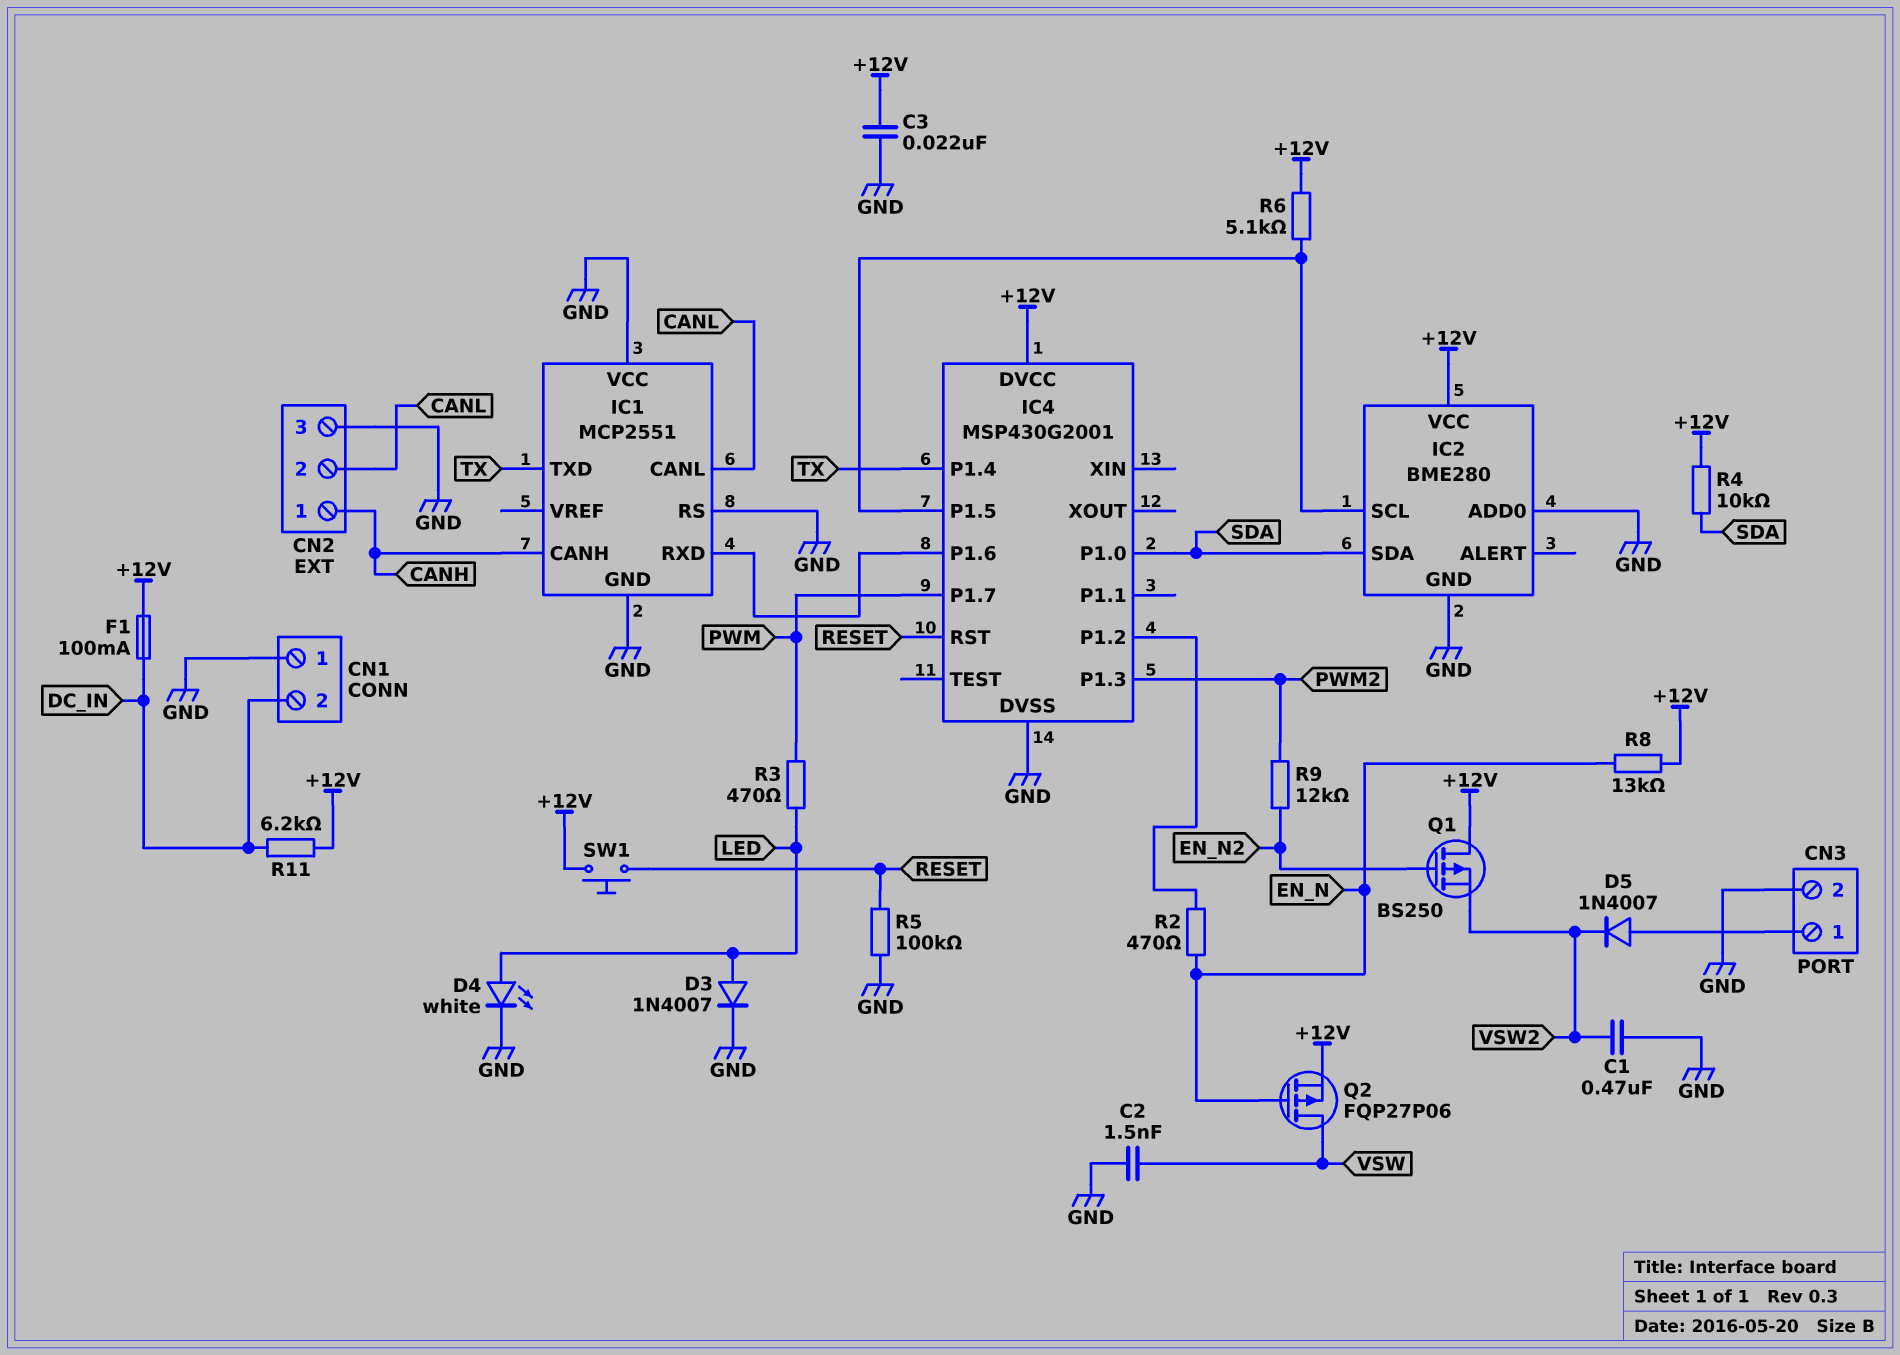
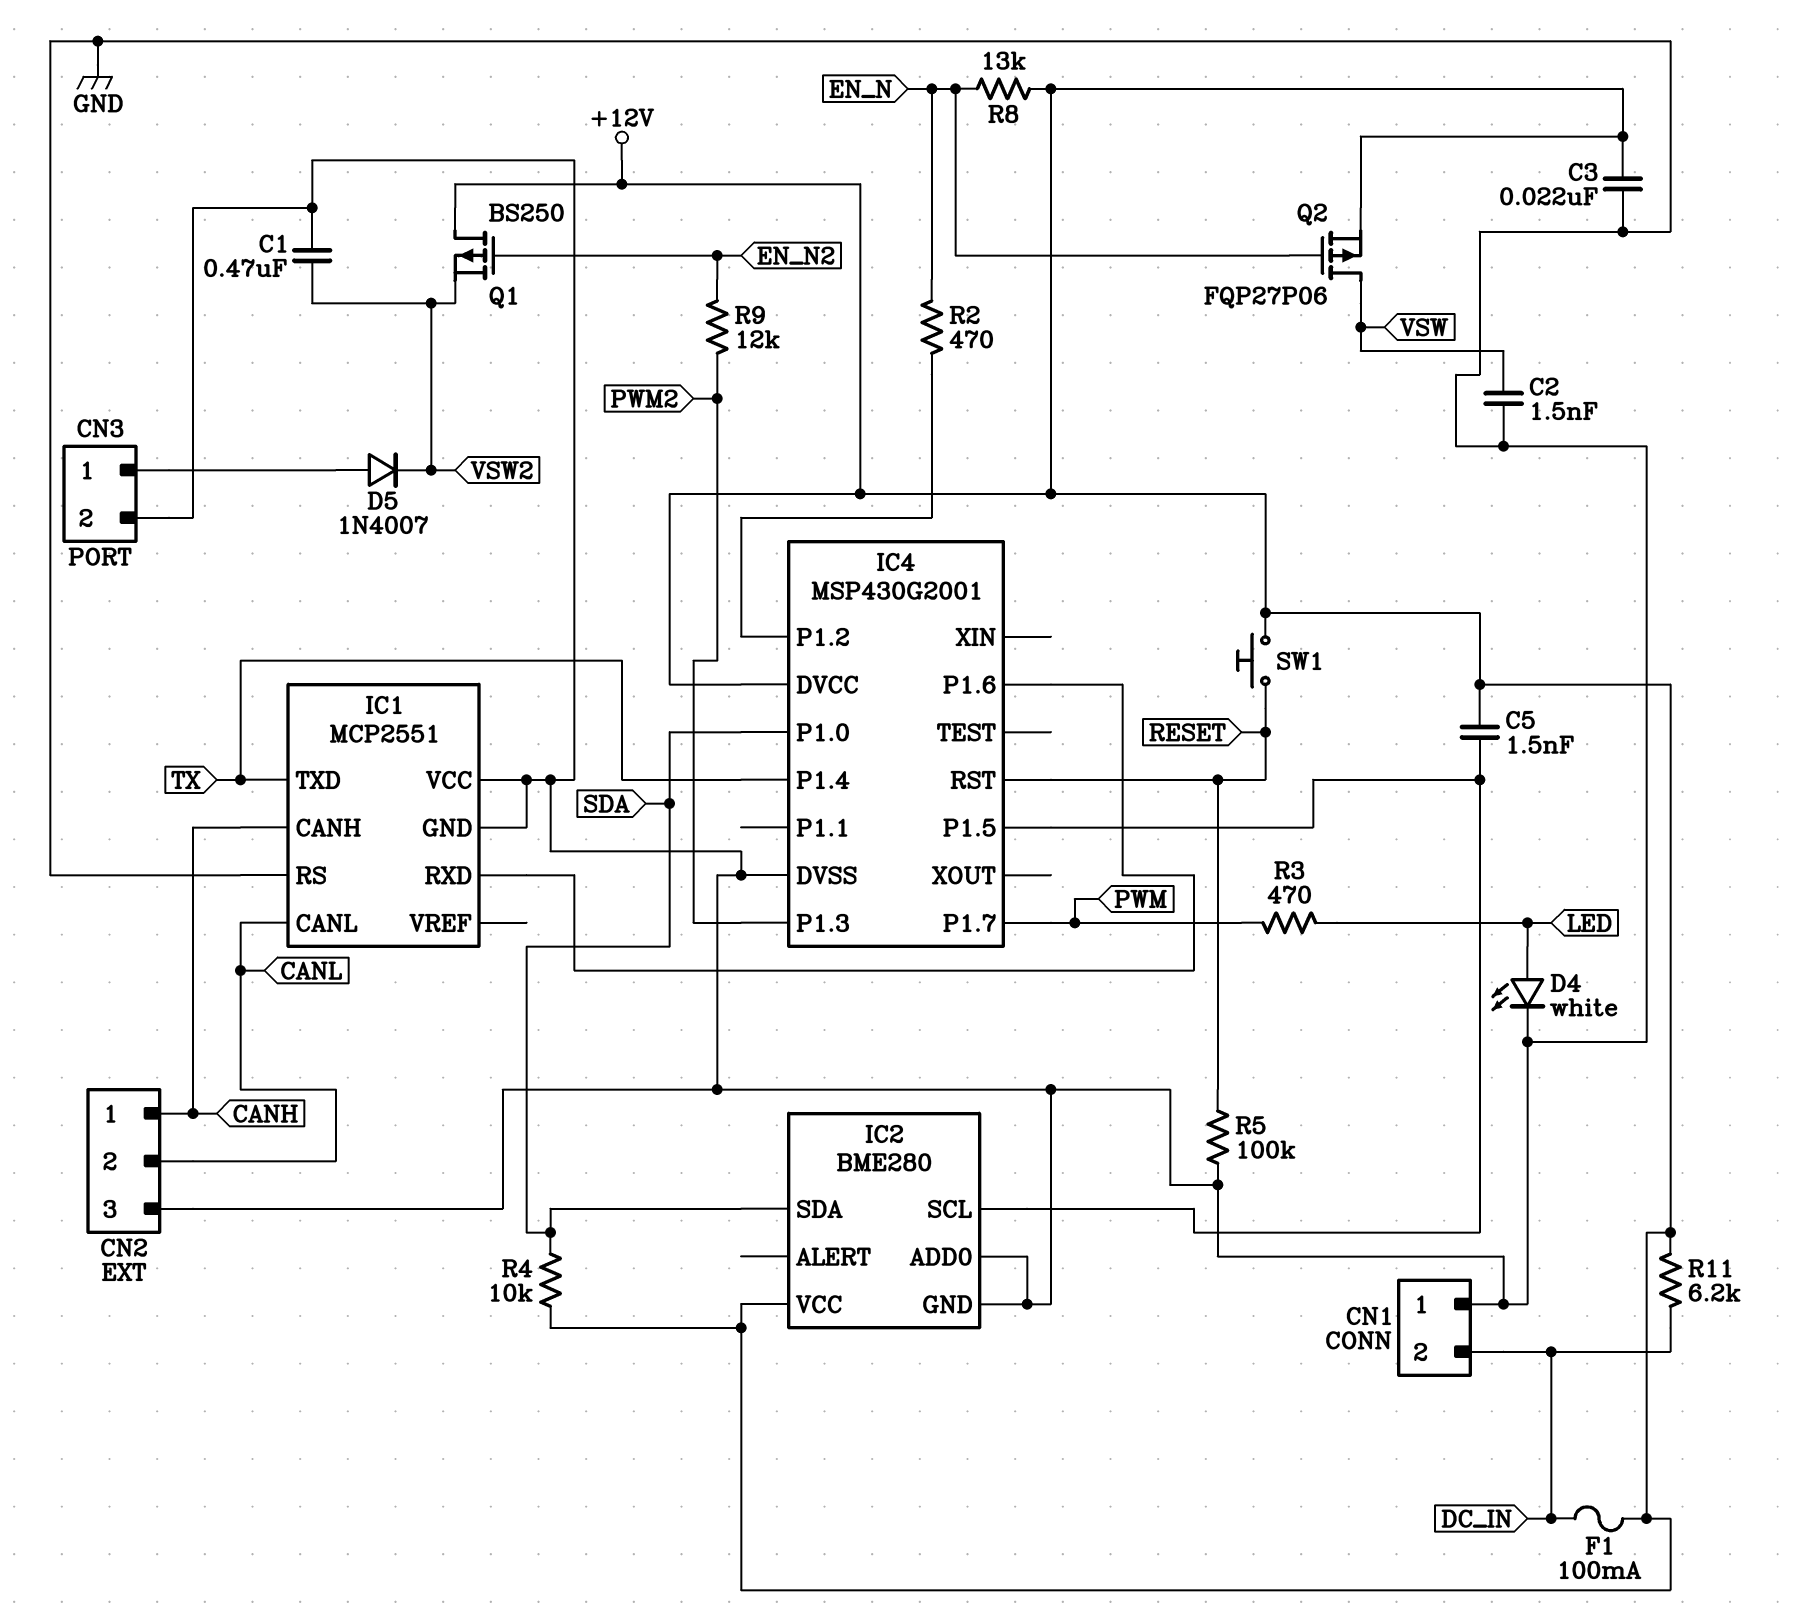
C5: none -> 1.5nF (+12V, IC2/SCL)
D3: diode 1N4007 (A LED, K GND) -> none
R6: 5.1k (+12V, IC2/SCL) -> none

